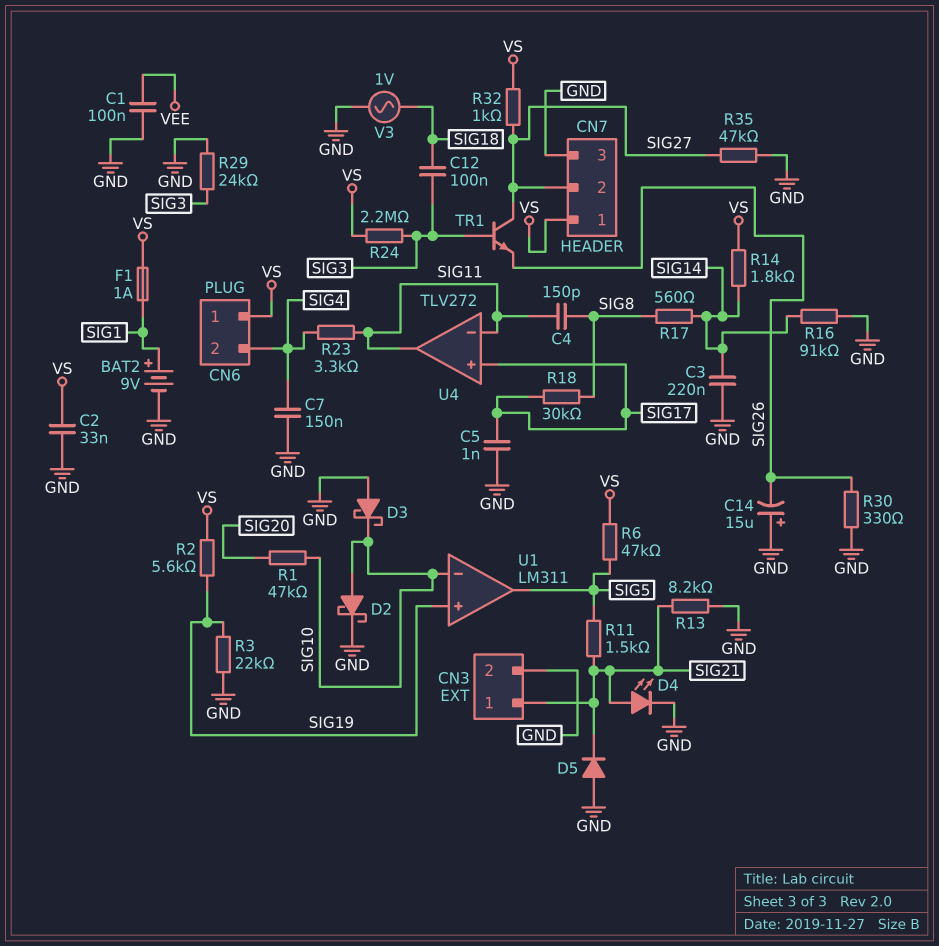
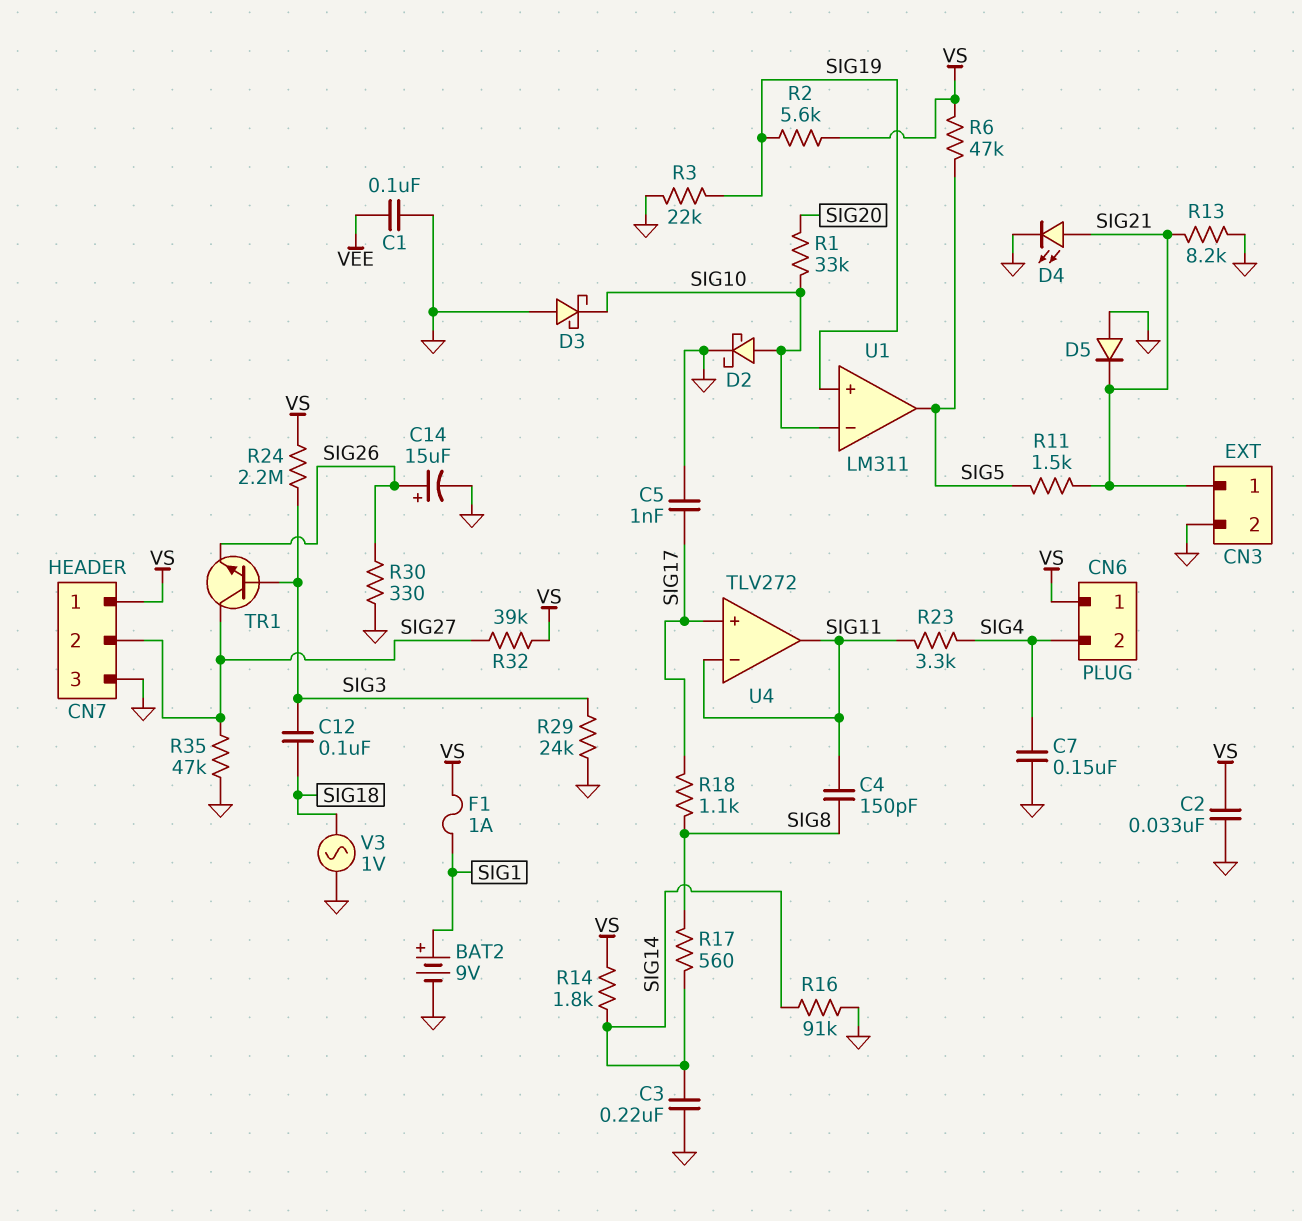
C14: 15uF (plus GND, minus SIG26) -> 15uF (plus SIG26, minus GND)
R1: 47k (SIG10, SIG20) -> 33k (SIG10, SIG20)
R18: 30k (SIG8, SIG17) -> 1.1k (SIG8, SIG17)
R32: 1k (SIG27, VS) -> 39k (SIG27, VS)

